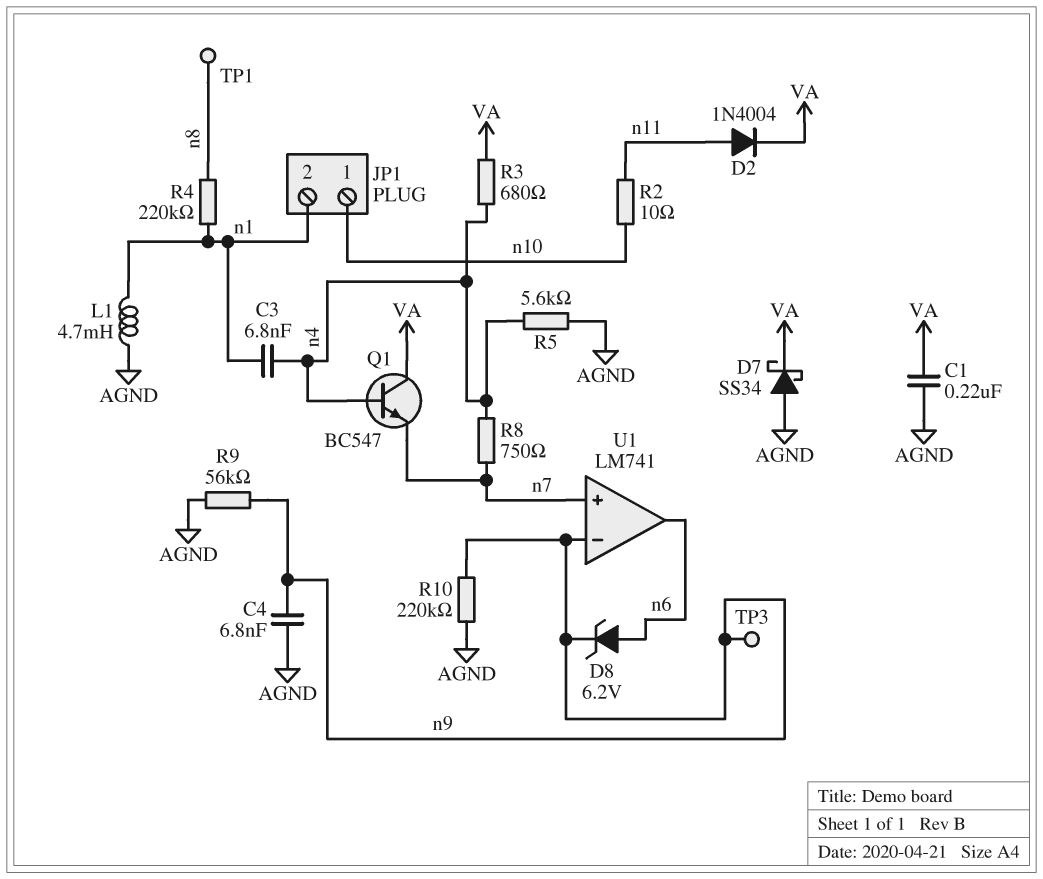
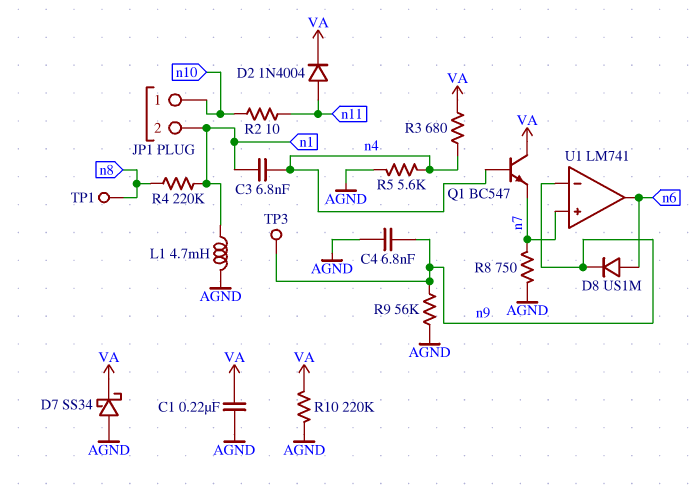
D8: zener 6.2V (A n6, K n9) -> diode US1M (A n6, K n9)
R8: 750 (n4, n7) -> 750 (AGND, n7)
R10: 220k (AGND, n9) -> 220k (AGND, VA)

